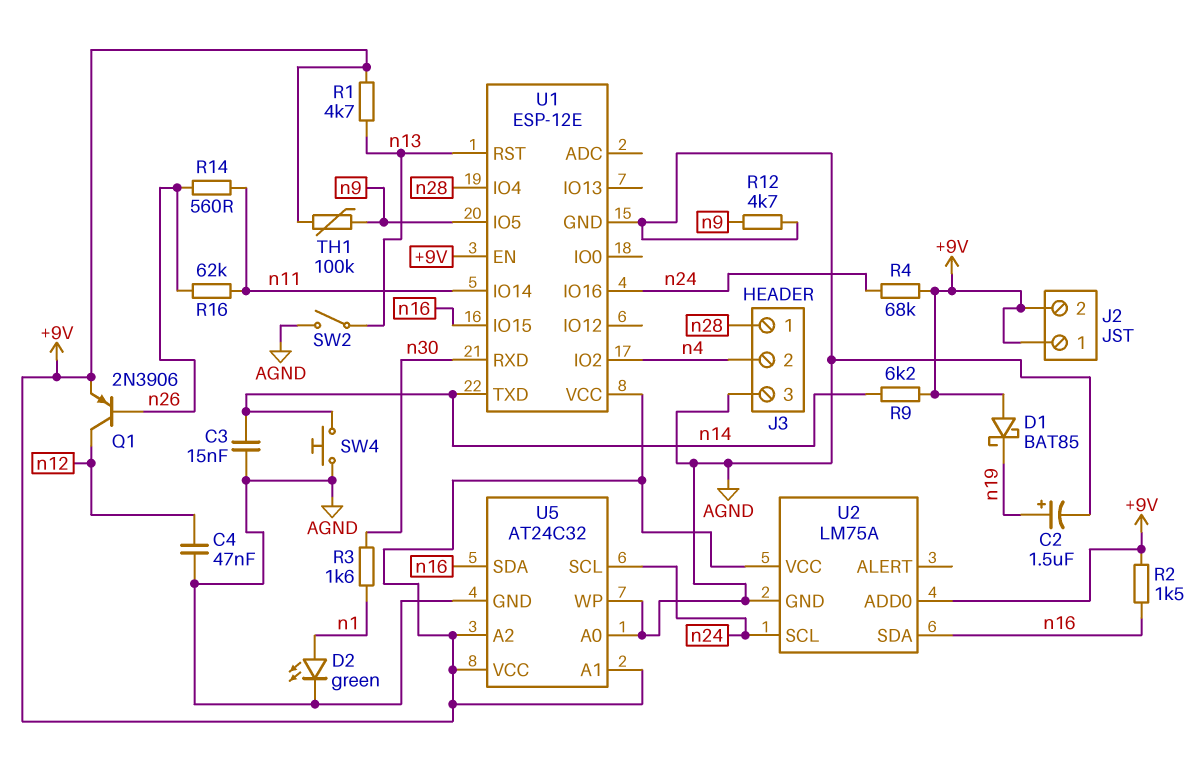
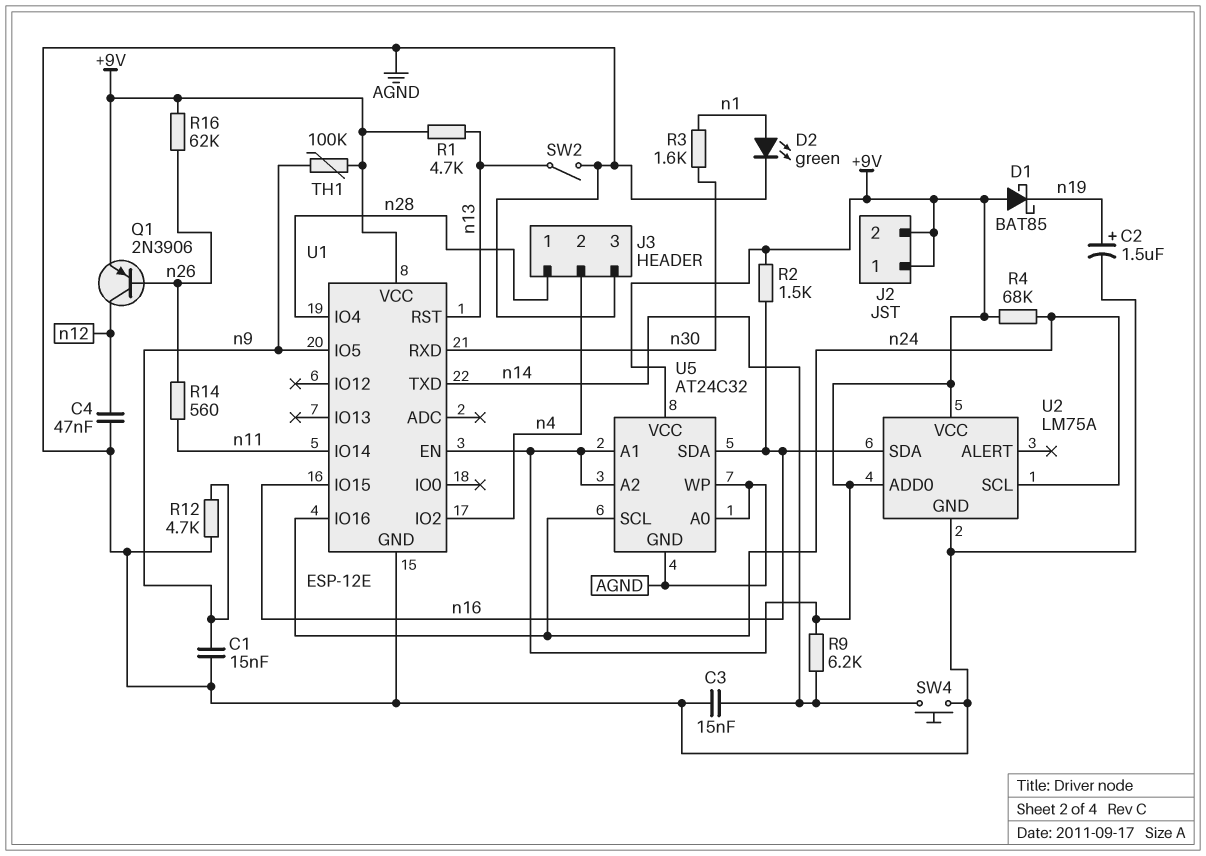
C1: none -> 15nF (AGND, n9)
R16: 62k (n11, n26) -> 62k (+9V, n26)

